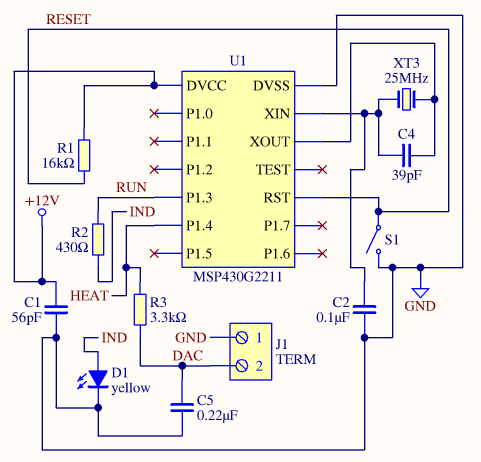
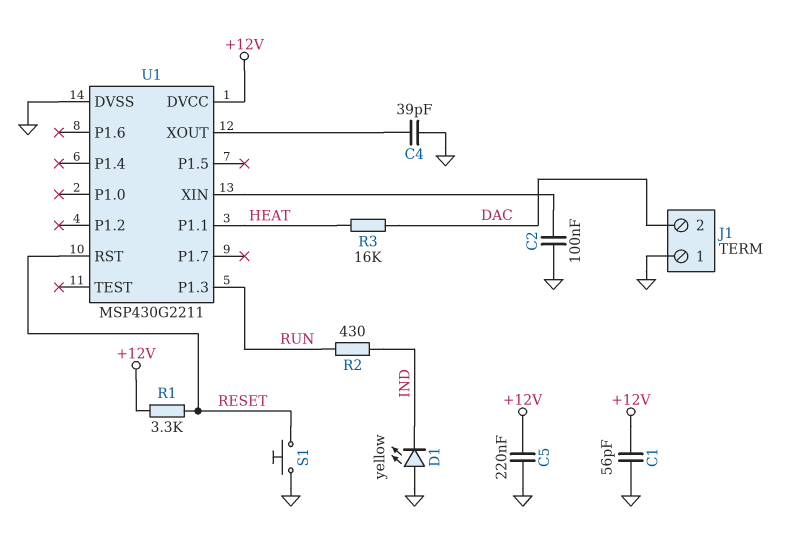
C4: 39pF (U1/XIN, U1/XOUT) -> 39pF (GND, U1/XOUT)
C5: 220nF (DAC, GND) -> 220nF (+12V, GND)
D1: LED yellow (A IND, K GND) -> LED yellow (A GND, K IND)
R1: 16k (+12V, RESET) -> 3.3k (+12V, RESET)
R3: 3.3k (DAC, HEAT) -> 16k (DAC, HEAT)
S1: switch (GND, RESET) -> button (GND, RESET)
U1 pin P1.1: none -> HEAT
U1 pin P1.4: HEAT -> none
XT3: 25MHz (U1/XIN, U1/XOUT) -> none

